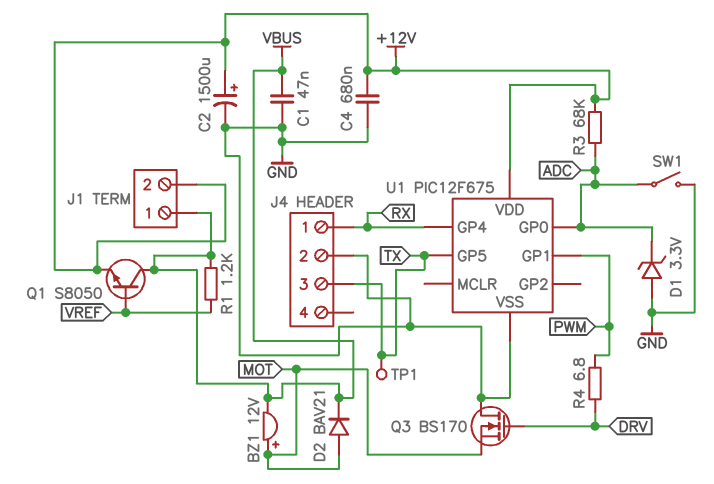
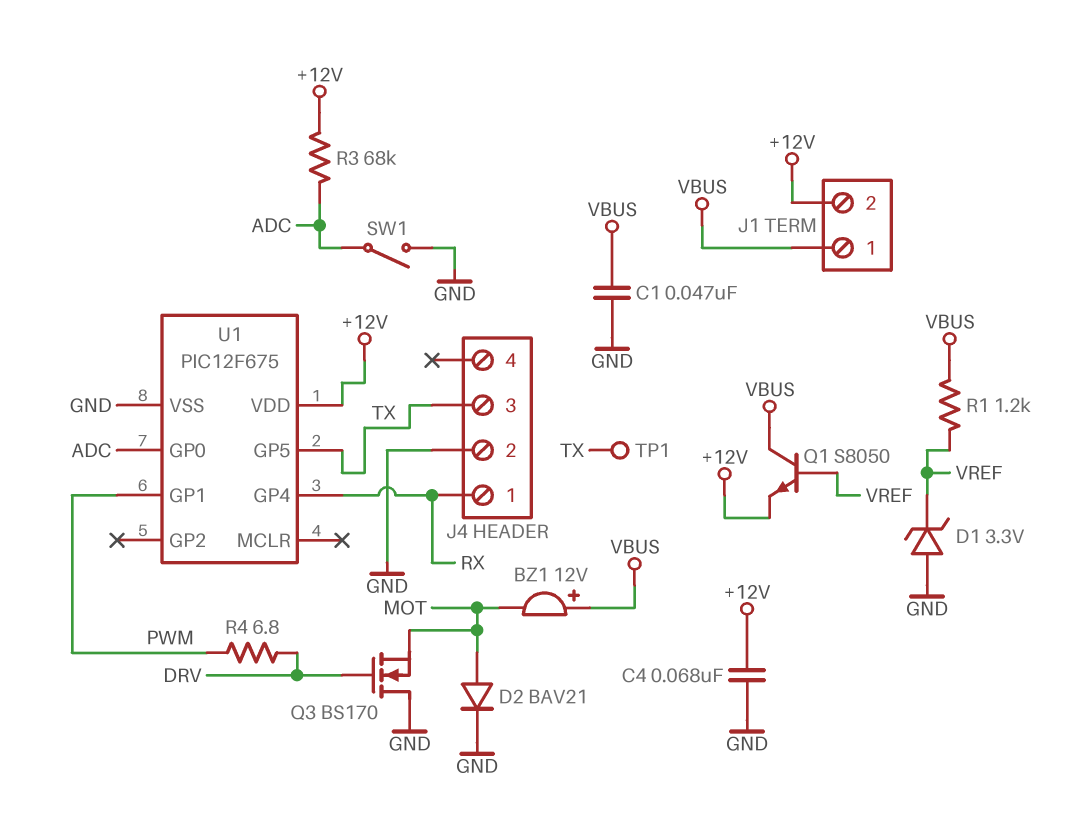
BZ1: buzzer 12V (plus MOT, minus VBUS) -> buzzer 12V (plus VBUS, minus MOT)
C2: 1500uF (plus +12V, minus GND) -> none
C4: 680nF (+12V, GND) -> 68nF (+12V, GND)
D1: zener 3.3V (A GND, K ADC) -> zener 3.3V (A GND, K VREF)
D2: diode BAV21 (A MOT, K VBUS) -> diode BAV21 (A MOT, K GND)

